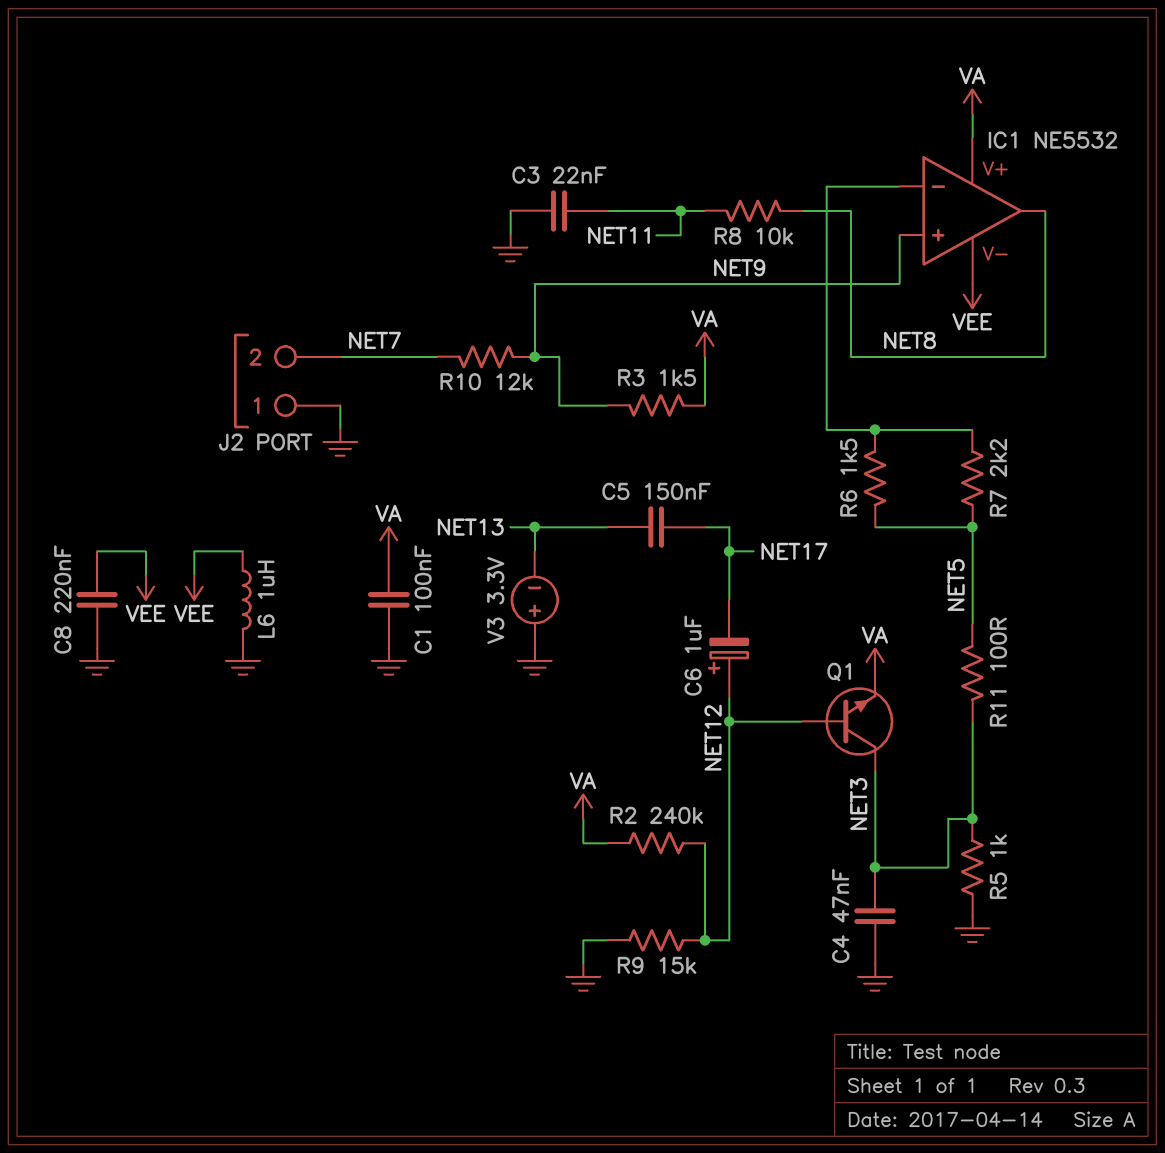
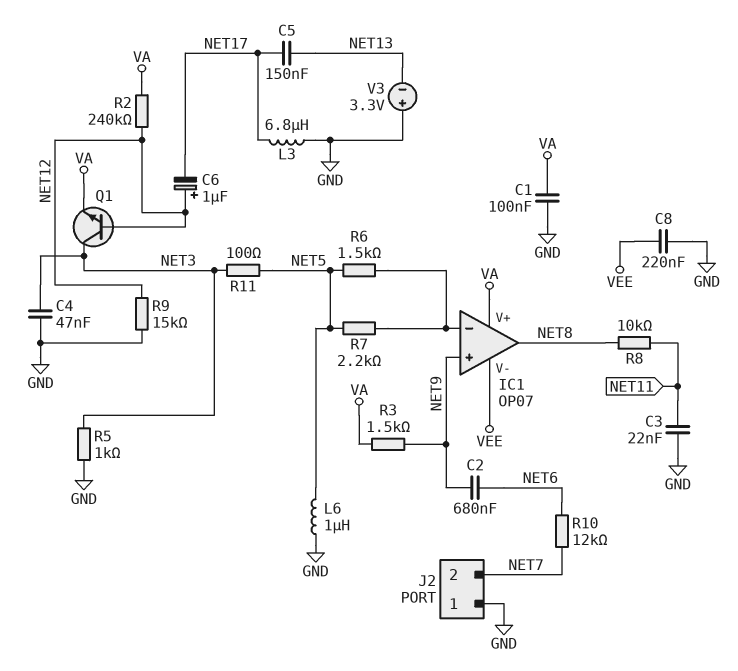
C2: none -> 680nF (NET6, NET9)
IC1: NE5532 -> OP07
L3: none -> 6.8uH (GND, NET17)
L6: 1uH (GND, VEE) -> 1uH (GND, NET5)
R10: 12k (NET7, NET9) -> 12k (NET6, NET7)

